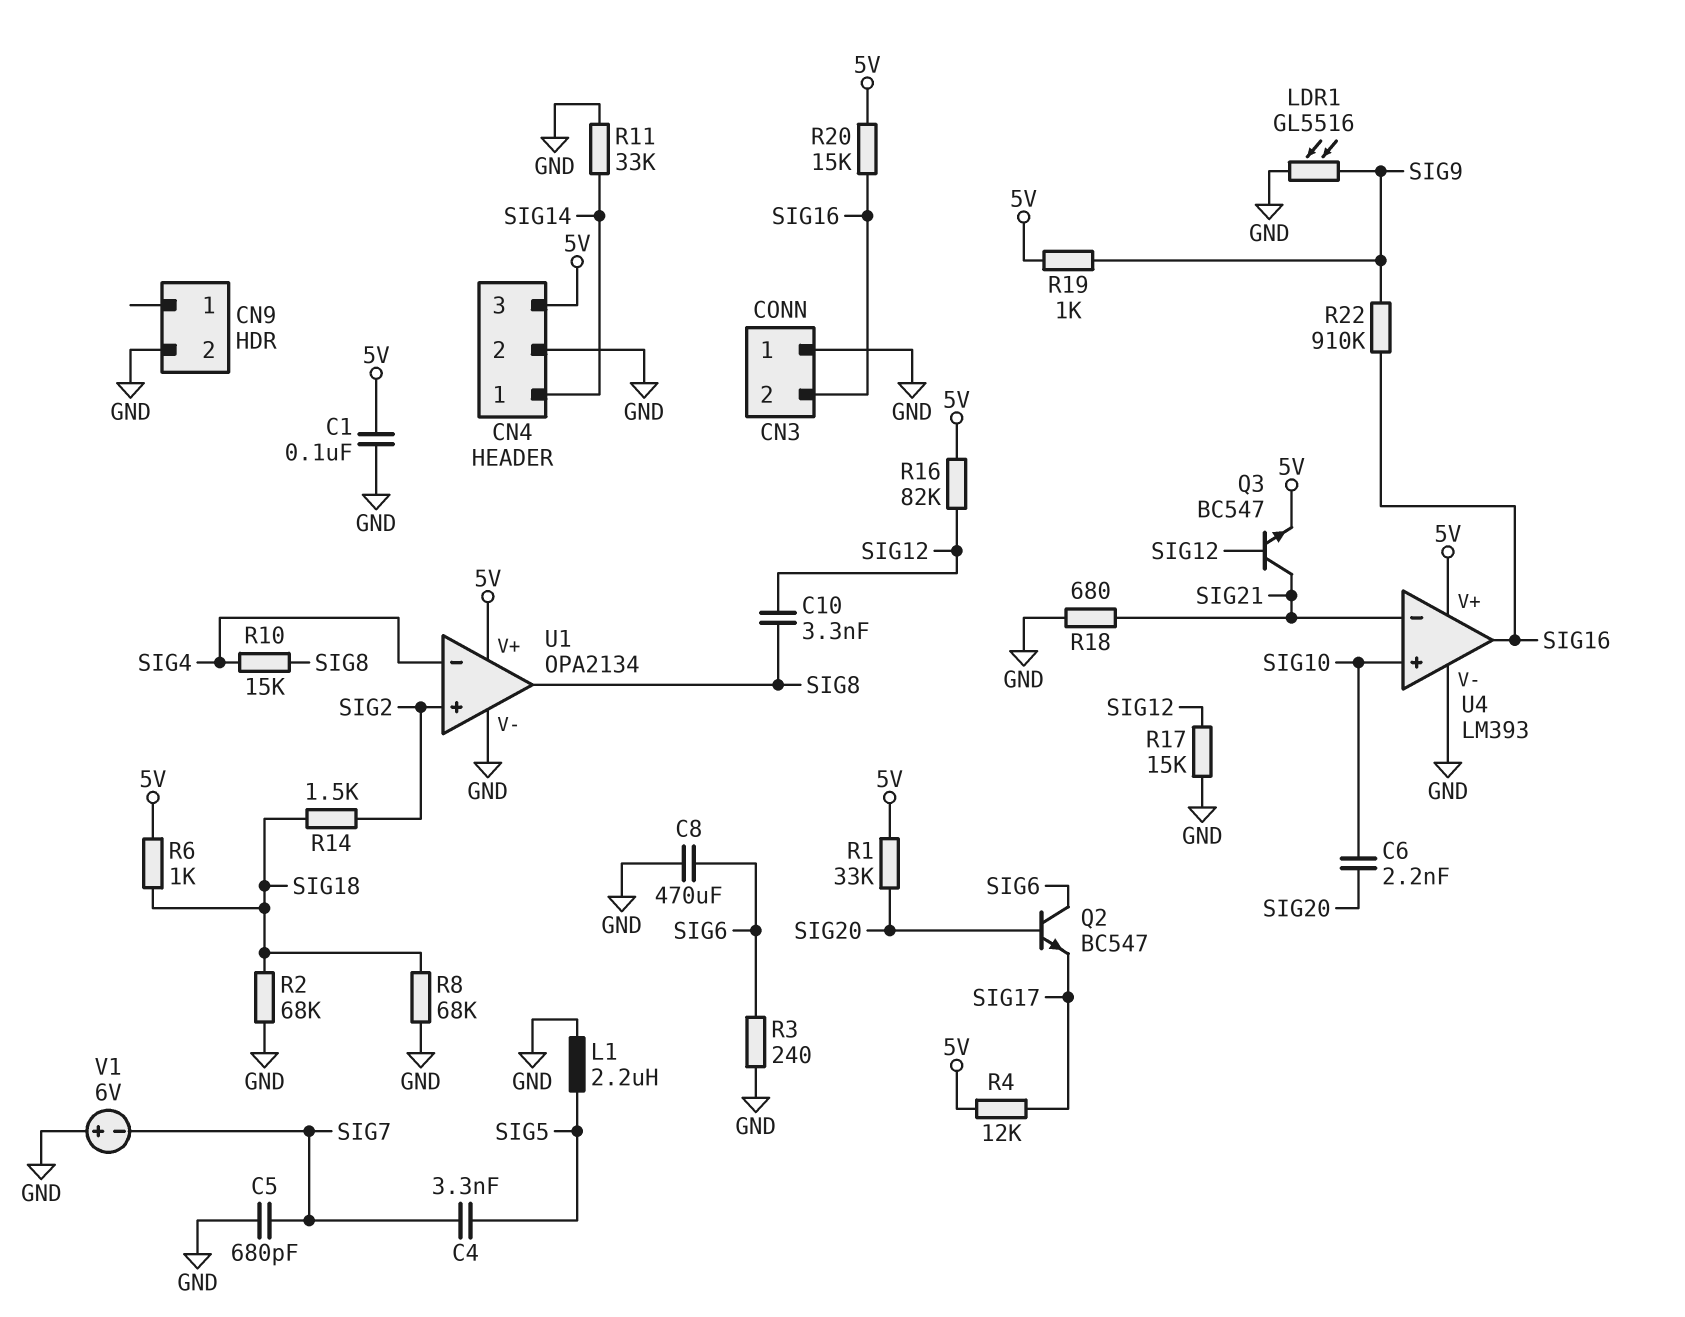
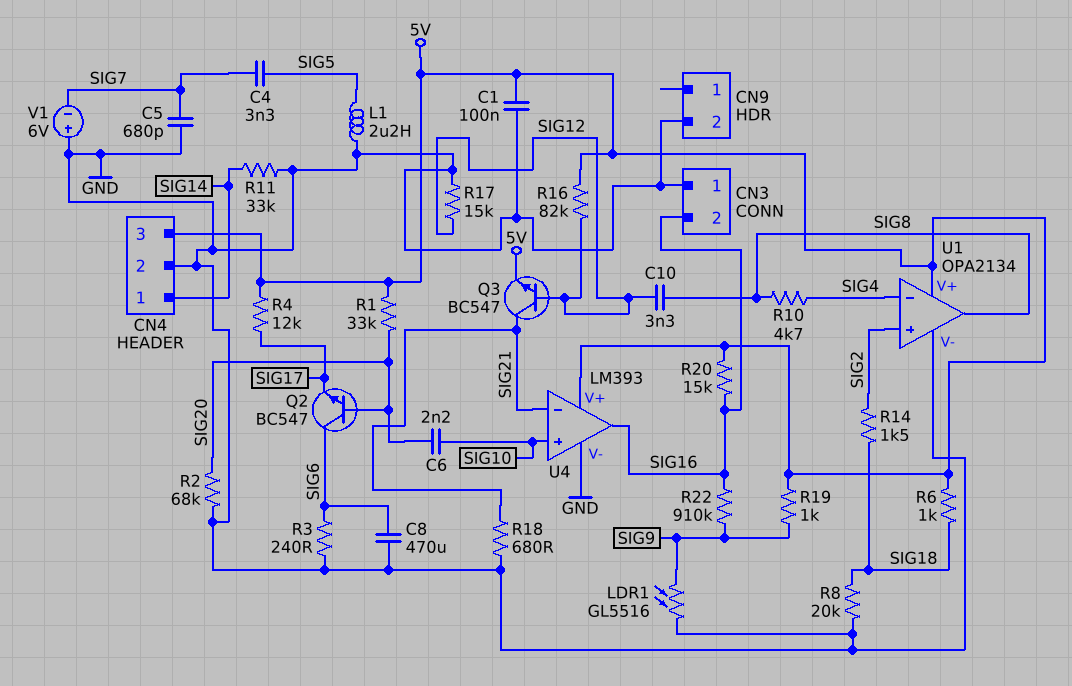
R2: 68k (GND, SIG18) -> 68k (GND, SIG20)
R8: 68k (GND, SIG18) -> 20k (GND, SIG18)
R10: 15k (SIG4, SIG8) -> 4.7k (SIG4, SIG8)

